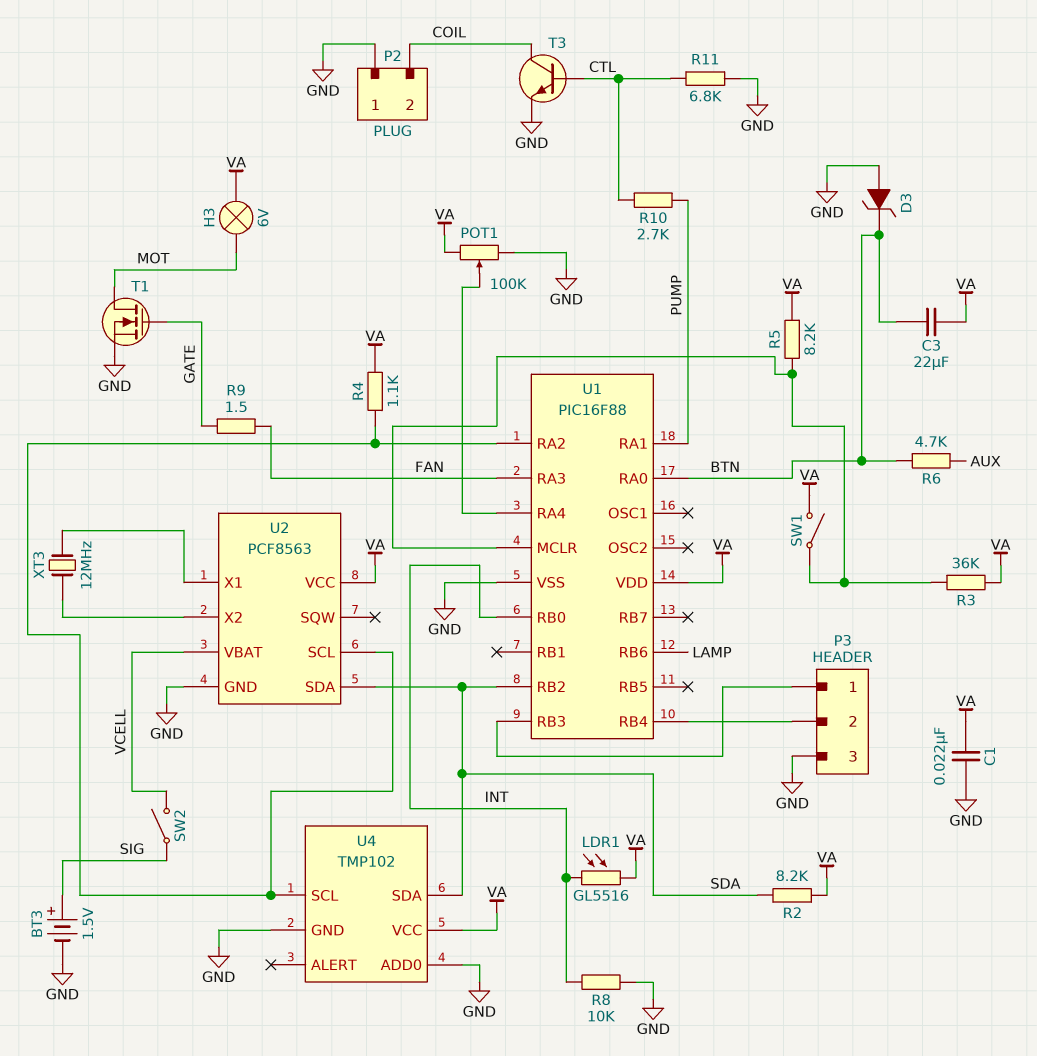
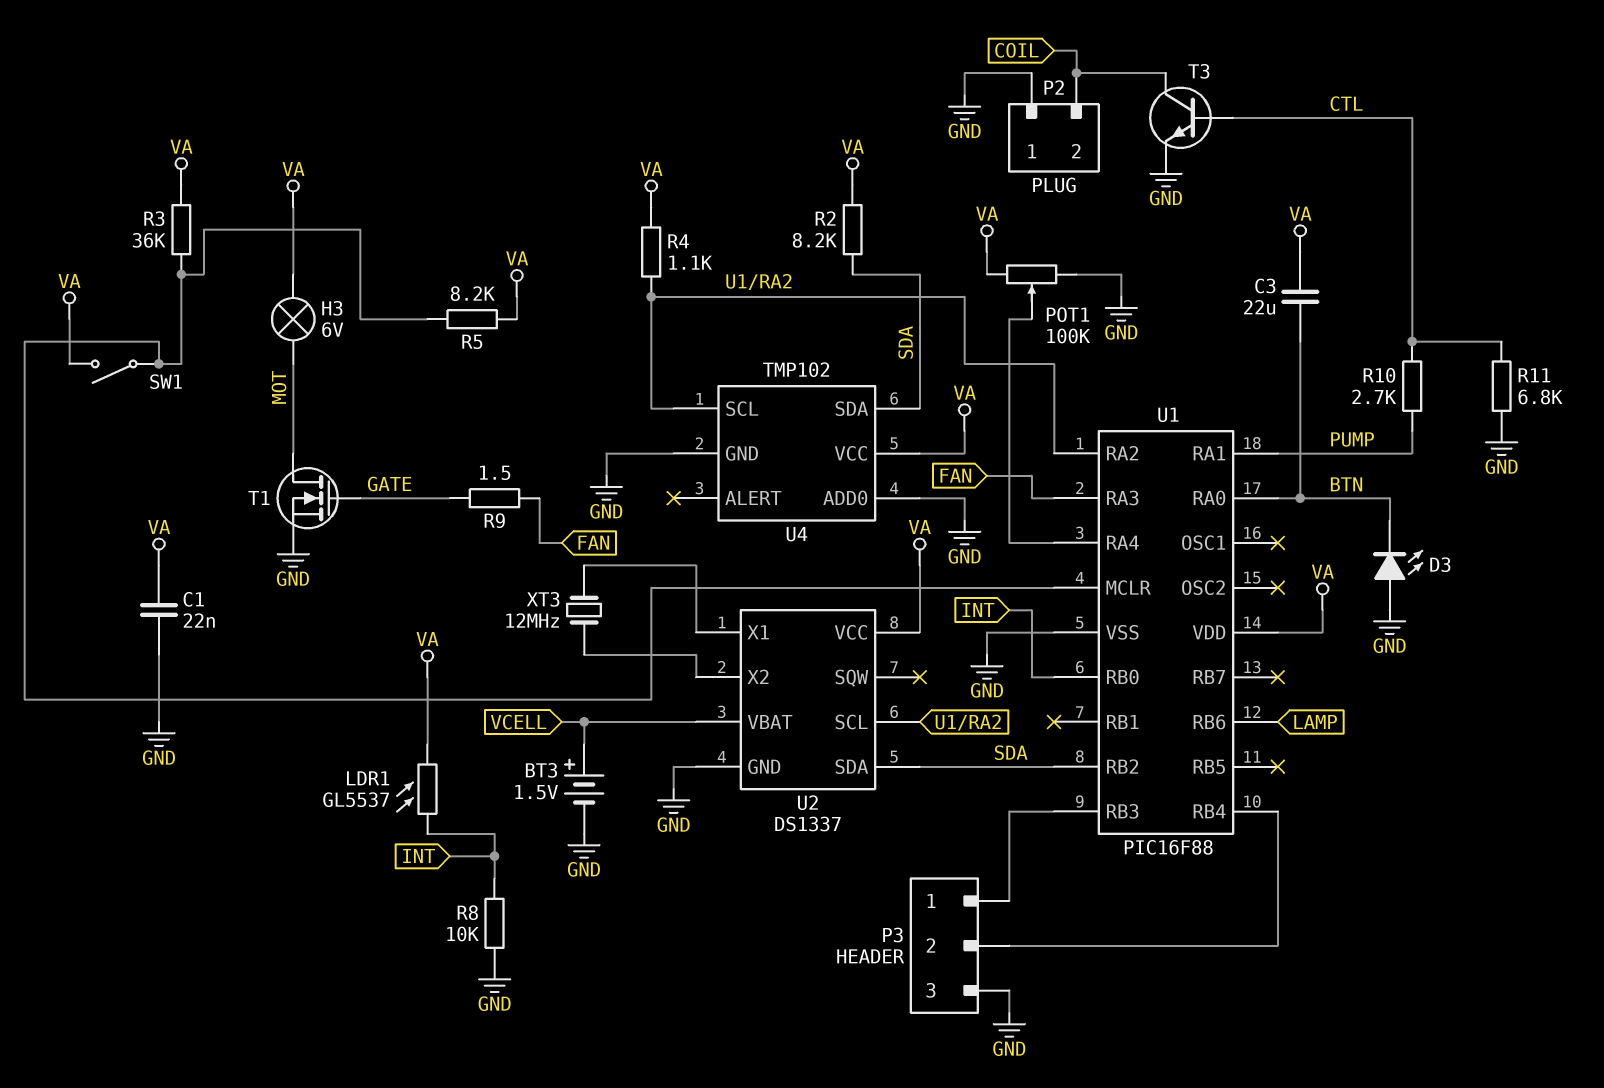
BT3: 1.5V (plus SIG, minus GND) -> 1.5V (plus VCELL, minus GND)
D3: zener (A GND, K BTN) -> LED (A GND, K BTN)
LDR1: GL5516 (INT, VA) -> GL5537 (INT, VA)
R6: 4.7k (AUX, BTN) -> none
SW2: switch (SIG, VCELL) -> none
U2: PCF8563 -> DS1337

